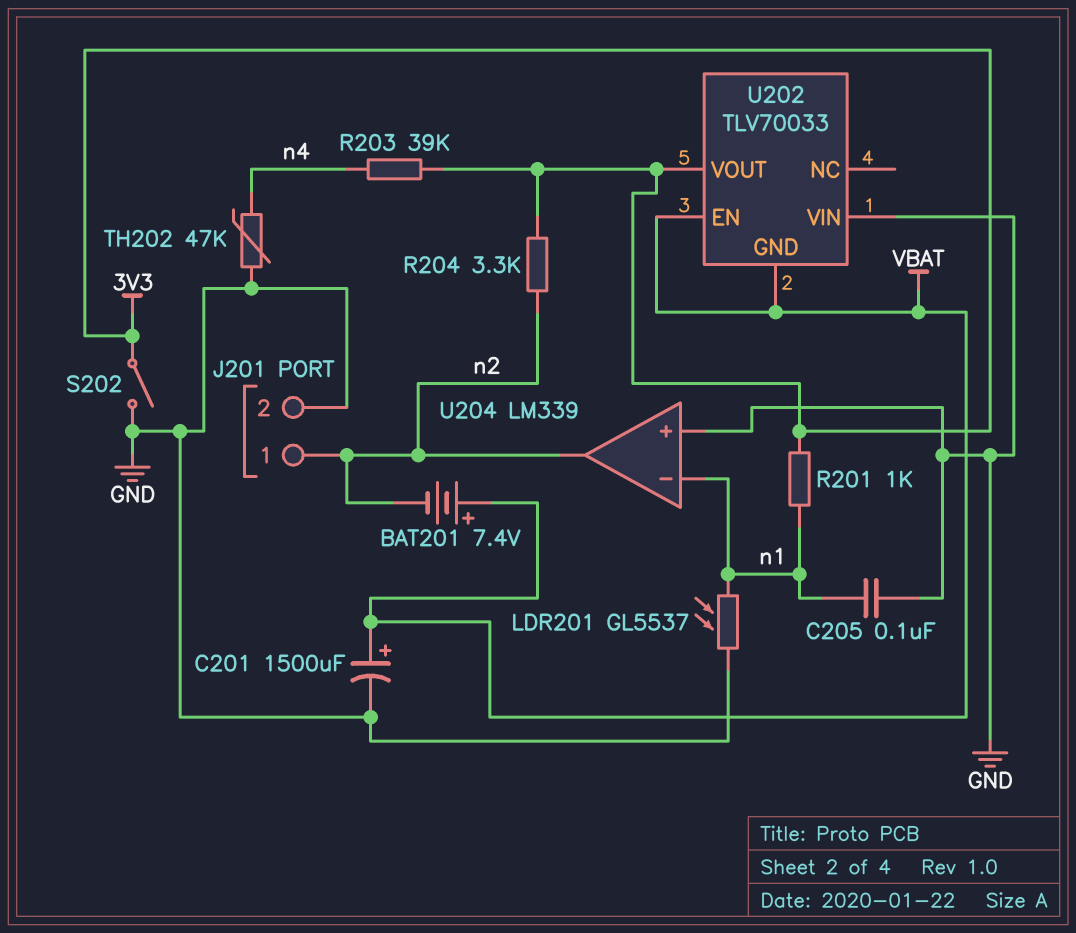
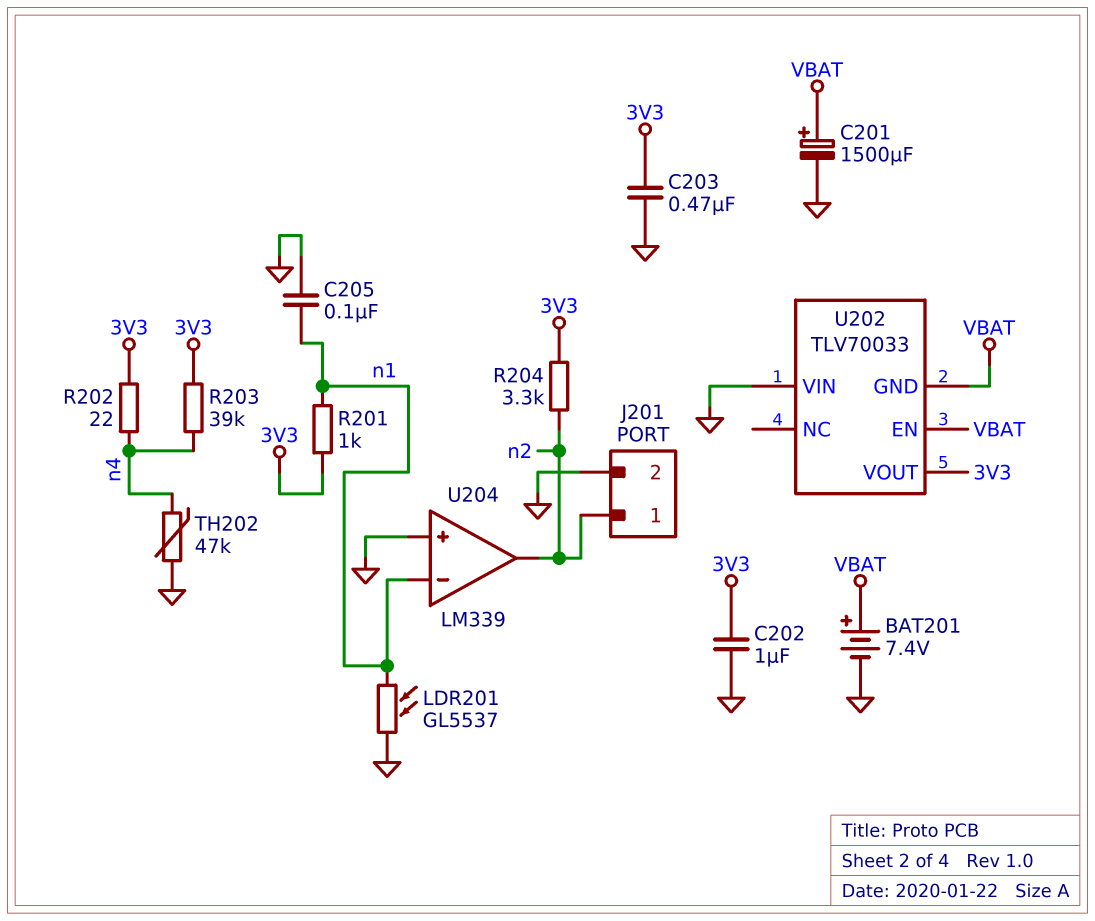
BAT201: 7.4V (plus VBAT, minus n2) -> 7.4V (plus VBAT, minus GND)
C202: none -> 1uF (3V3, GND)
C203: none -> 470nF (3V3, GND)
R202: none -> 22 (3V3, n4)
S202: switch (3V3, GND) -> none

